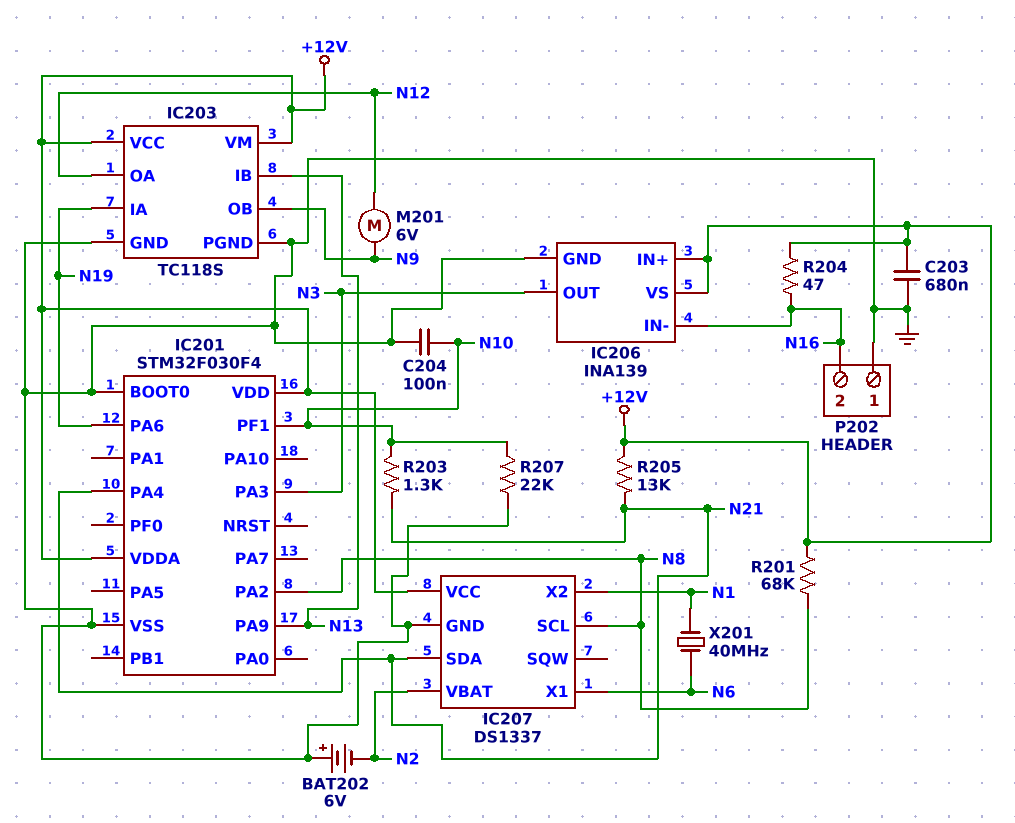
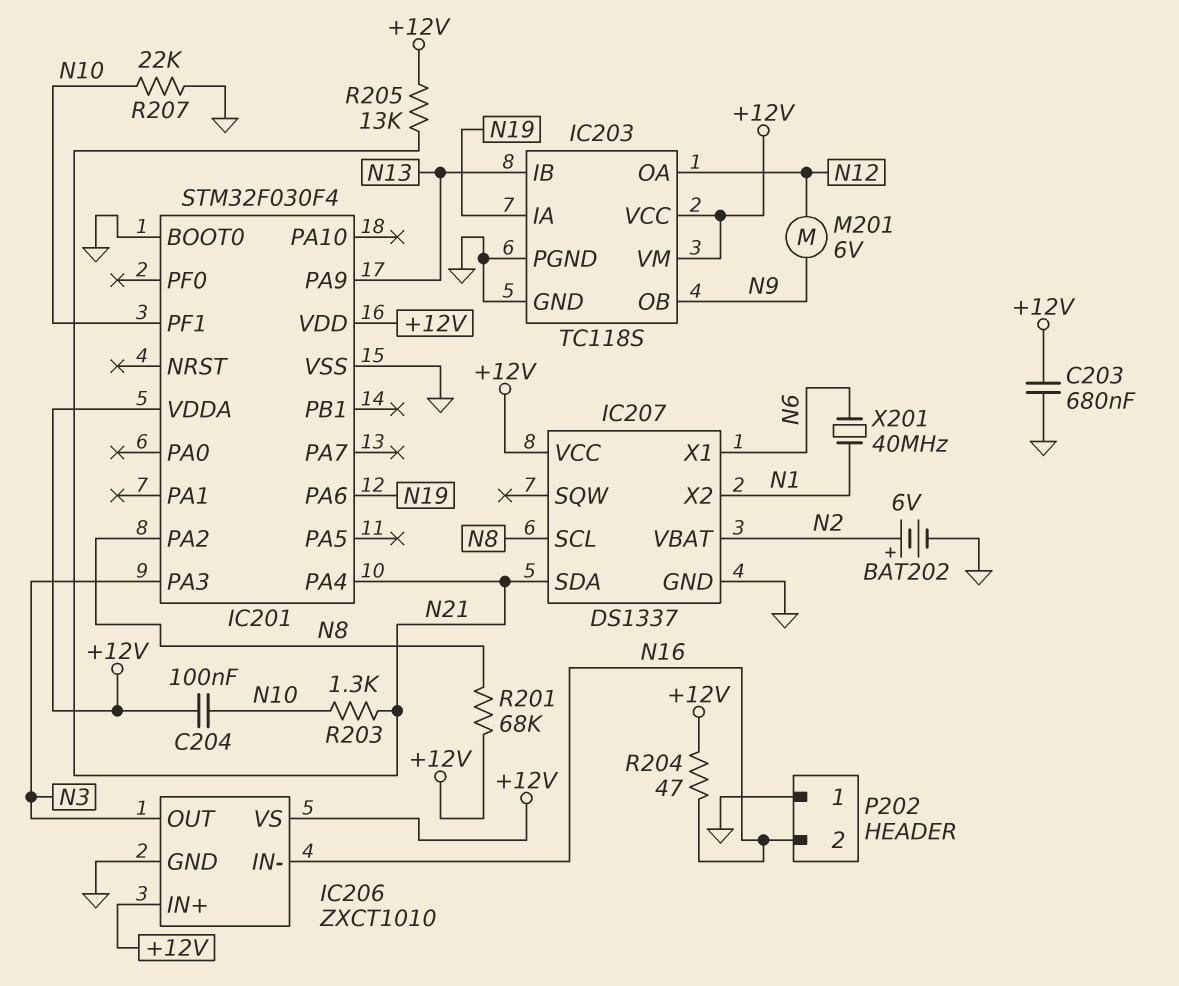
BAT202: 6V (plus GND, minus N2) -> 6V (plus N2, minus GND)
C204: 100nF (GND, N10) -> 100nF (+12V, N10)
IC206: INA139 -> ZXCT1010

